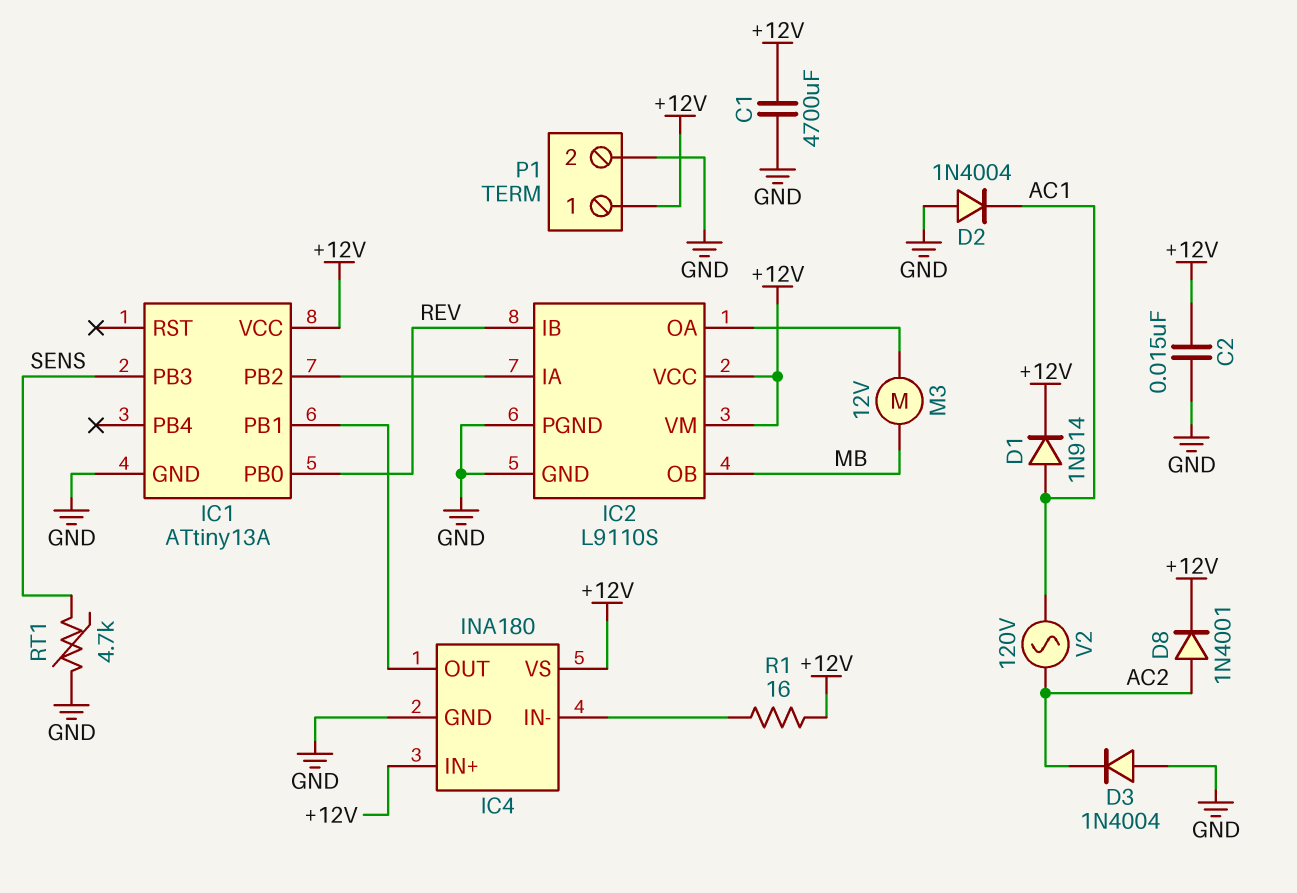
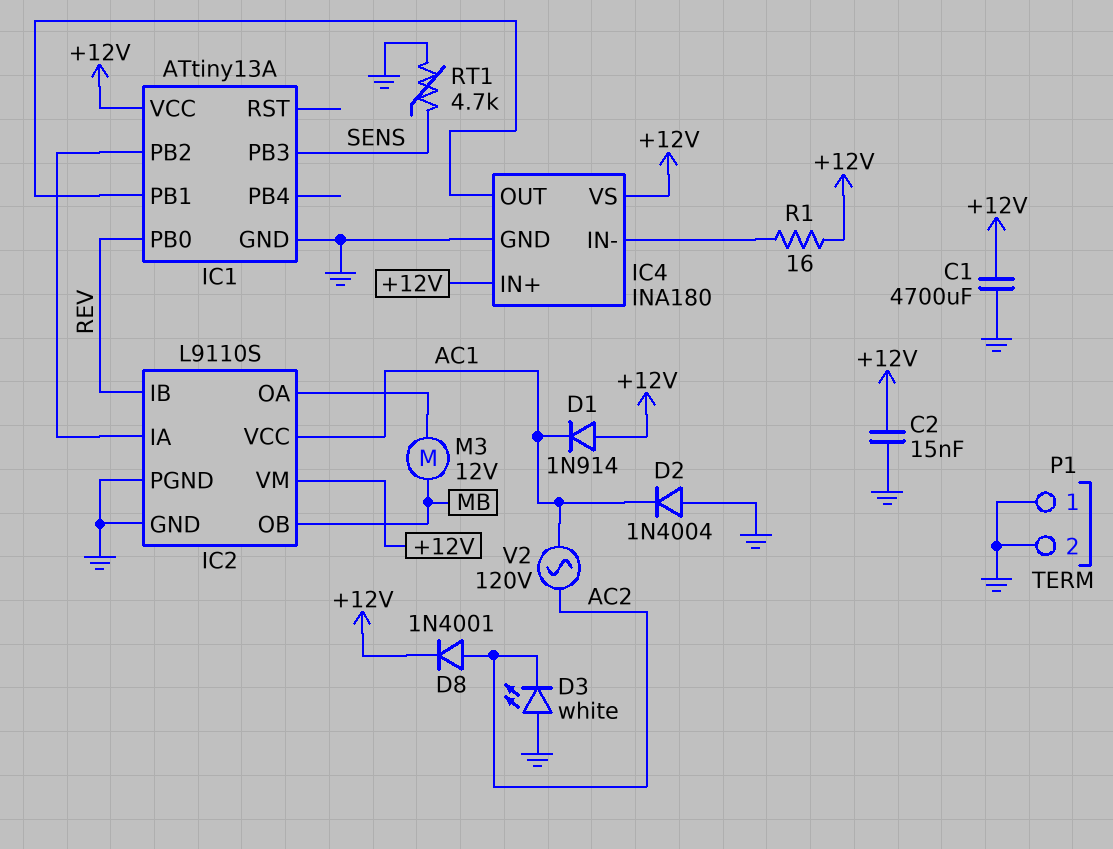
D1: diode 1N914 (A AC1, K +12V) -> diode 1N914 (A +12V, K AC1)
D3: diode 1N4004 (A GND, K AC2) -> LED white (A GND, K AC2)
IC2 pin VCC: +12V -> AC1
P1 pin 1: +12V -> GND

